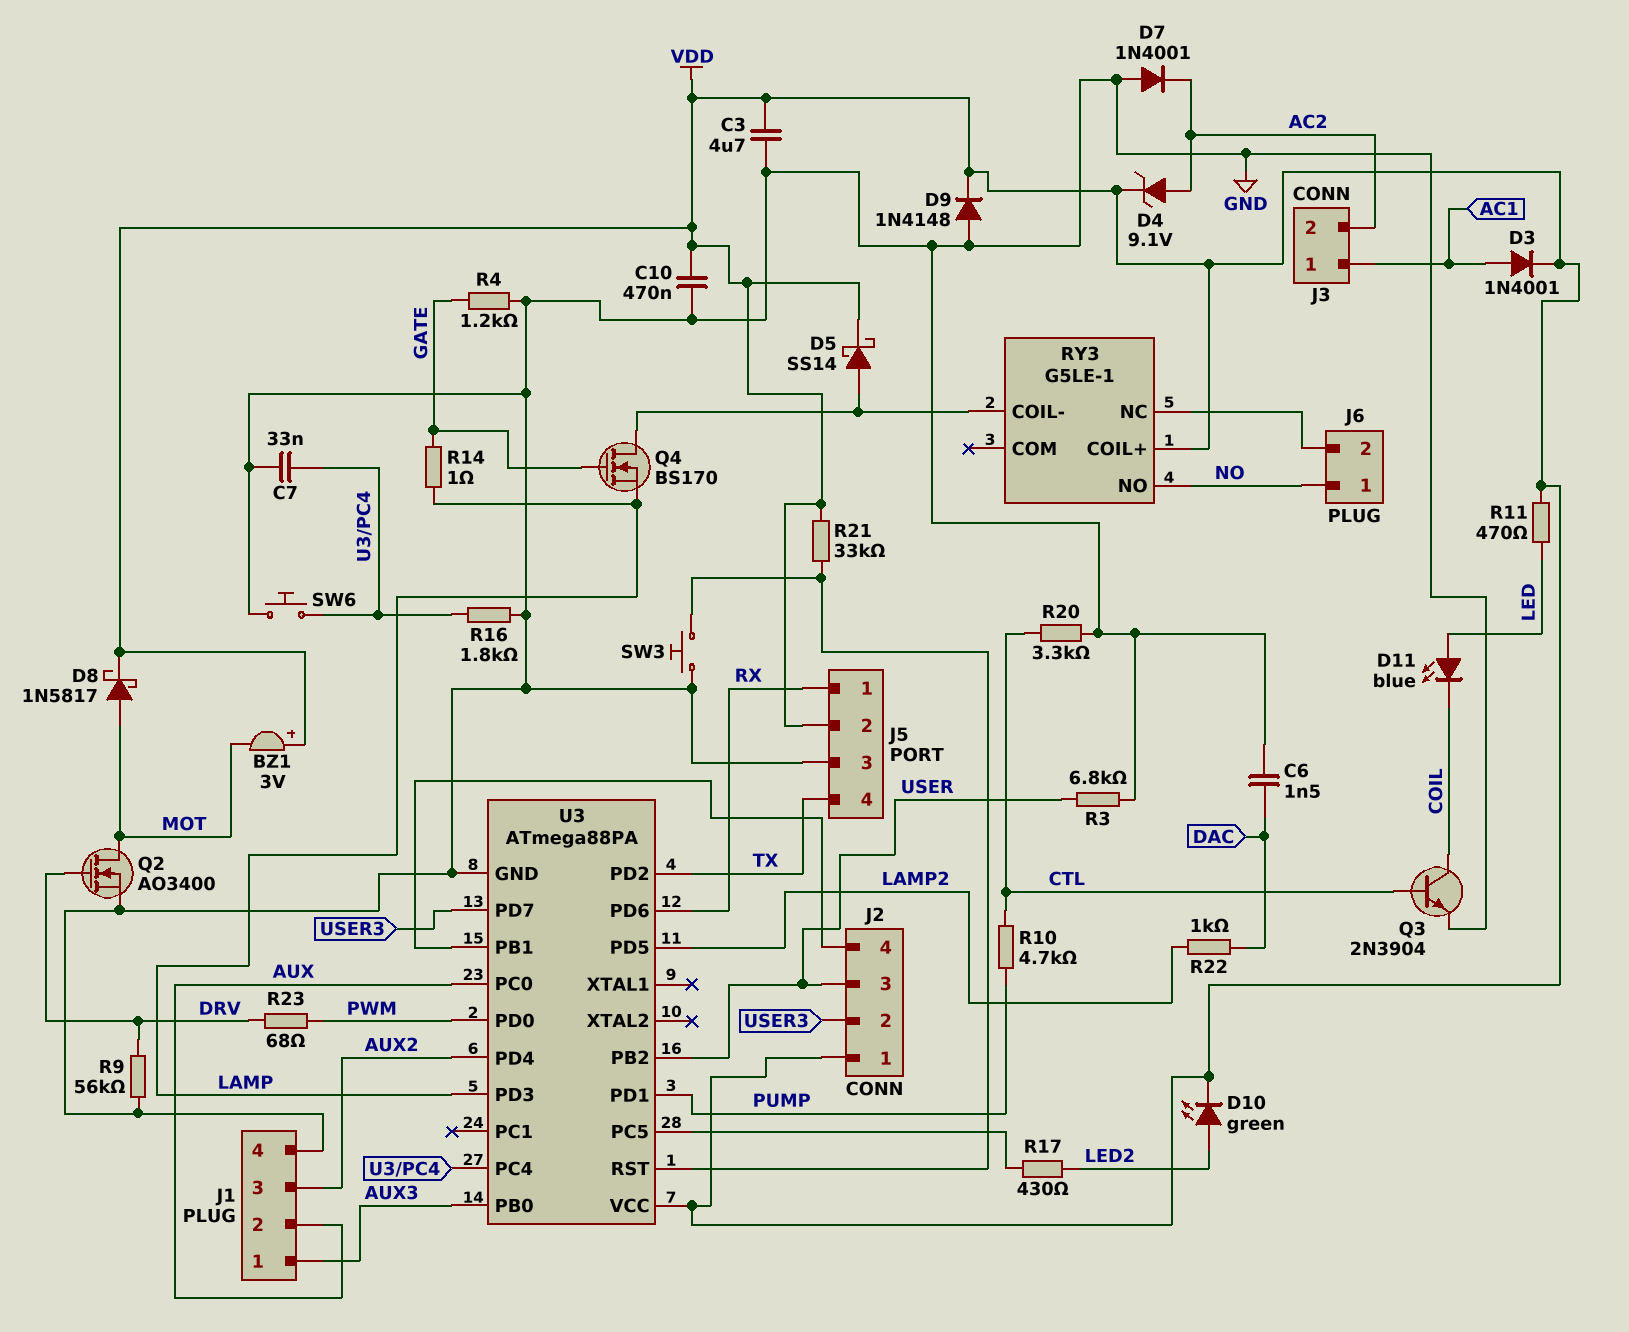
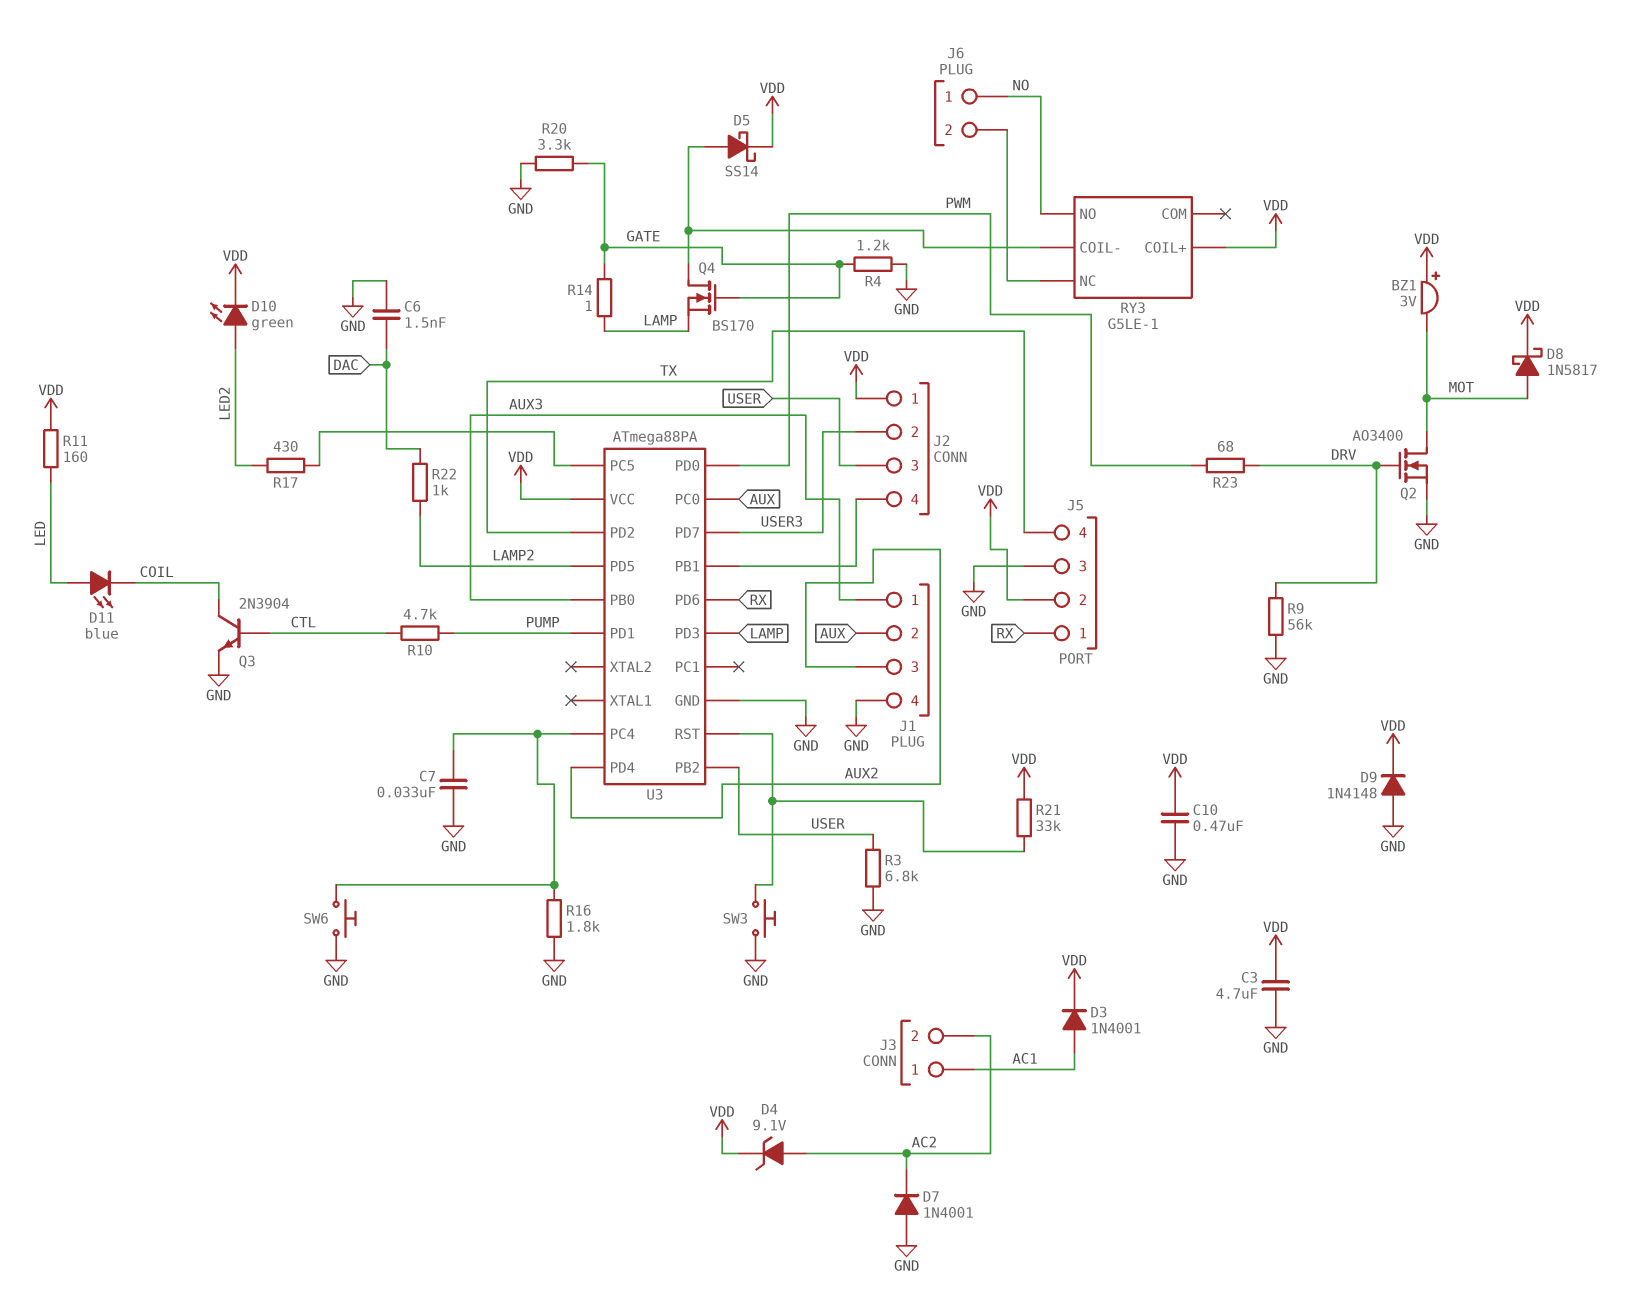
R11: 470 (LED, VDD) -> 160 (LED, VDD)
R20: 3.3k (CTL, GND) -> 3.3k (GATE, GND)

